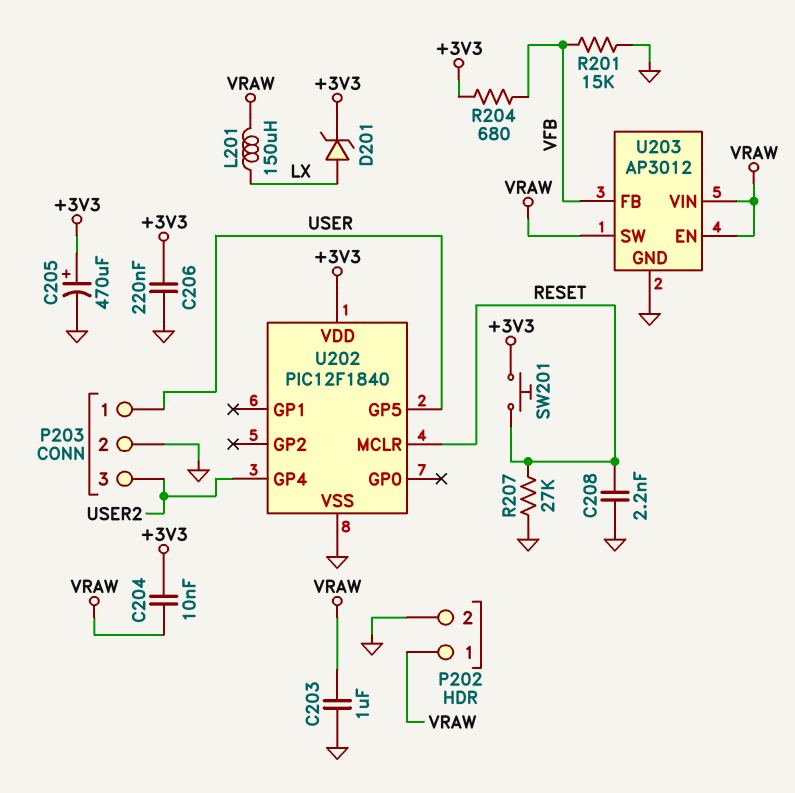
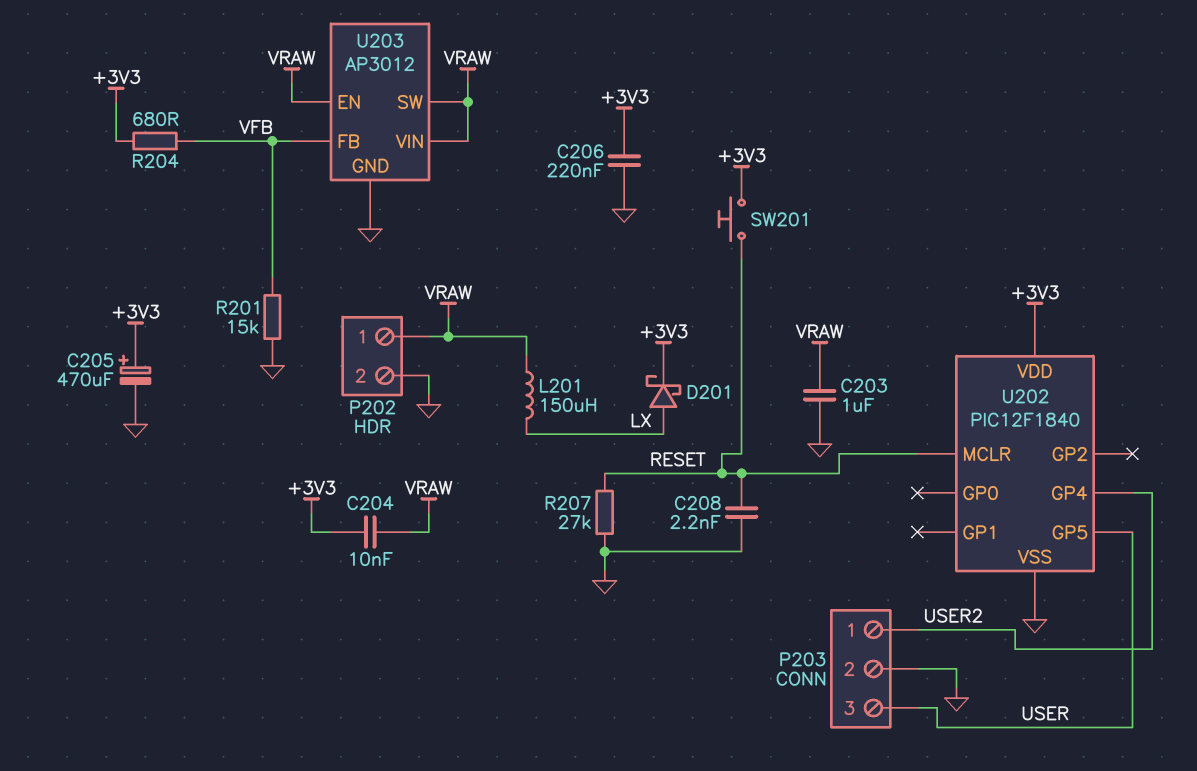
D201: zener (A LX, K +3V3) -> schottky (A LX, K +3V3)
P203 pin 1: USER -> USER2
P203 pin 3: USER2 -> USER

